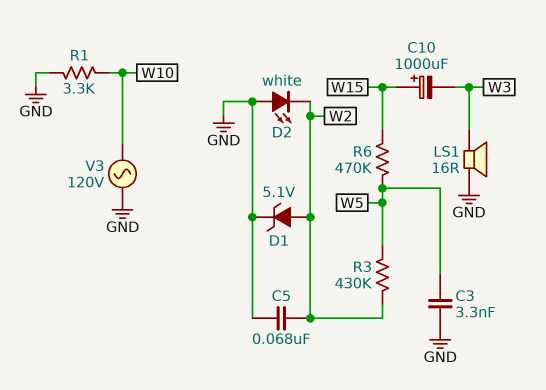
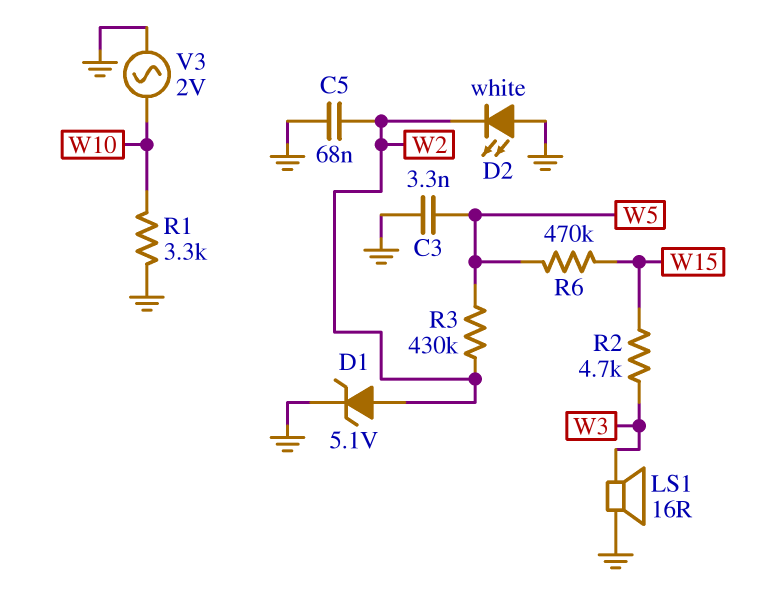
C10: 1000uF (plus W15, minus W3) -> none
R2: none -> 4.7k (W3, W15)
V3: AC 120V (GND, W10) -> AC 2V (GND, W10)

